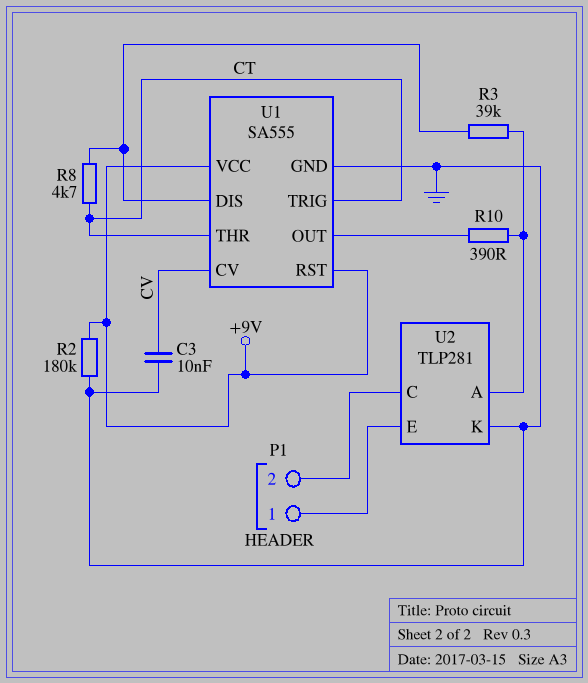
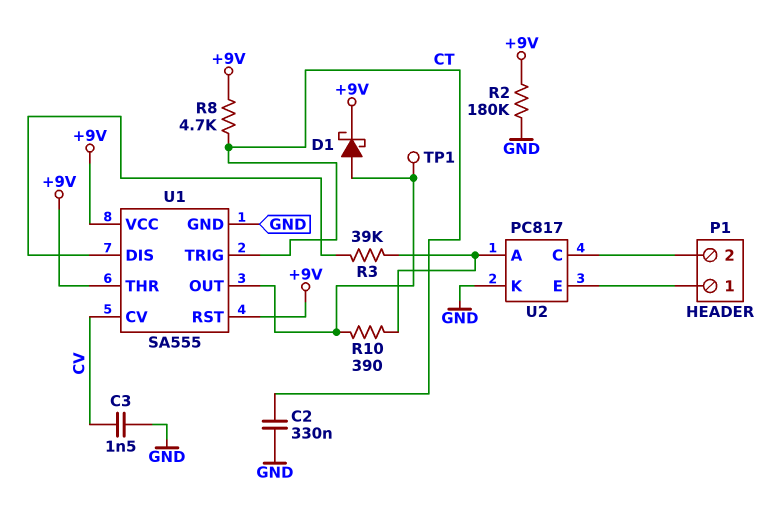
C2: none -> 330nF (CT, GND)
C3: 10nF (CV, GND) -> 1.5nF (CV, GND)
D1: none -> schottky (A U1/OUT, K +9V)
R8: 4.7k (CT, U1/DIS) -> 4.7k (+9V, CT)
TP1: none -> test point (U1/OUT)
U1 pin THR: CT -> +9V
U2: TLP281 -> PC817

